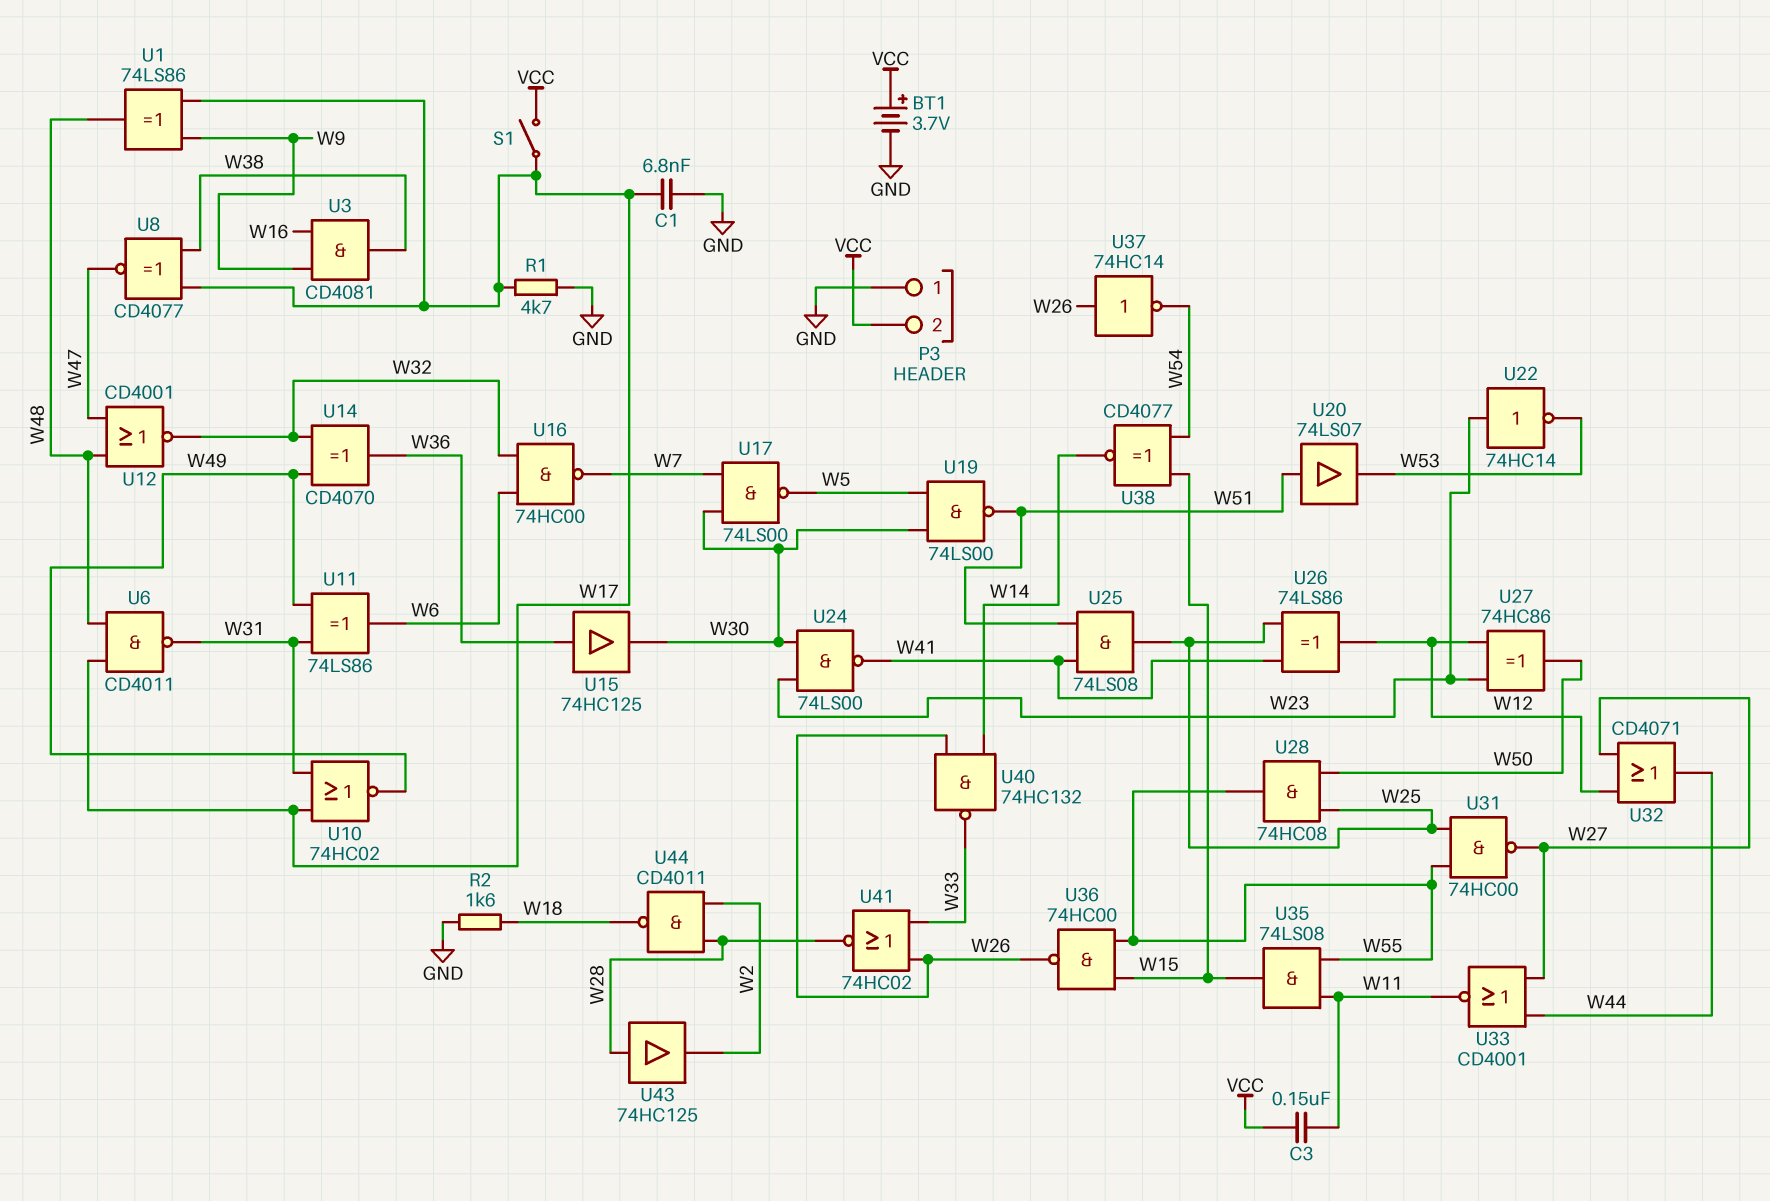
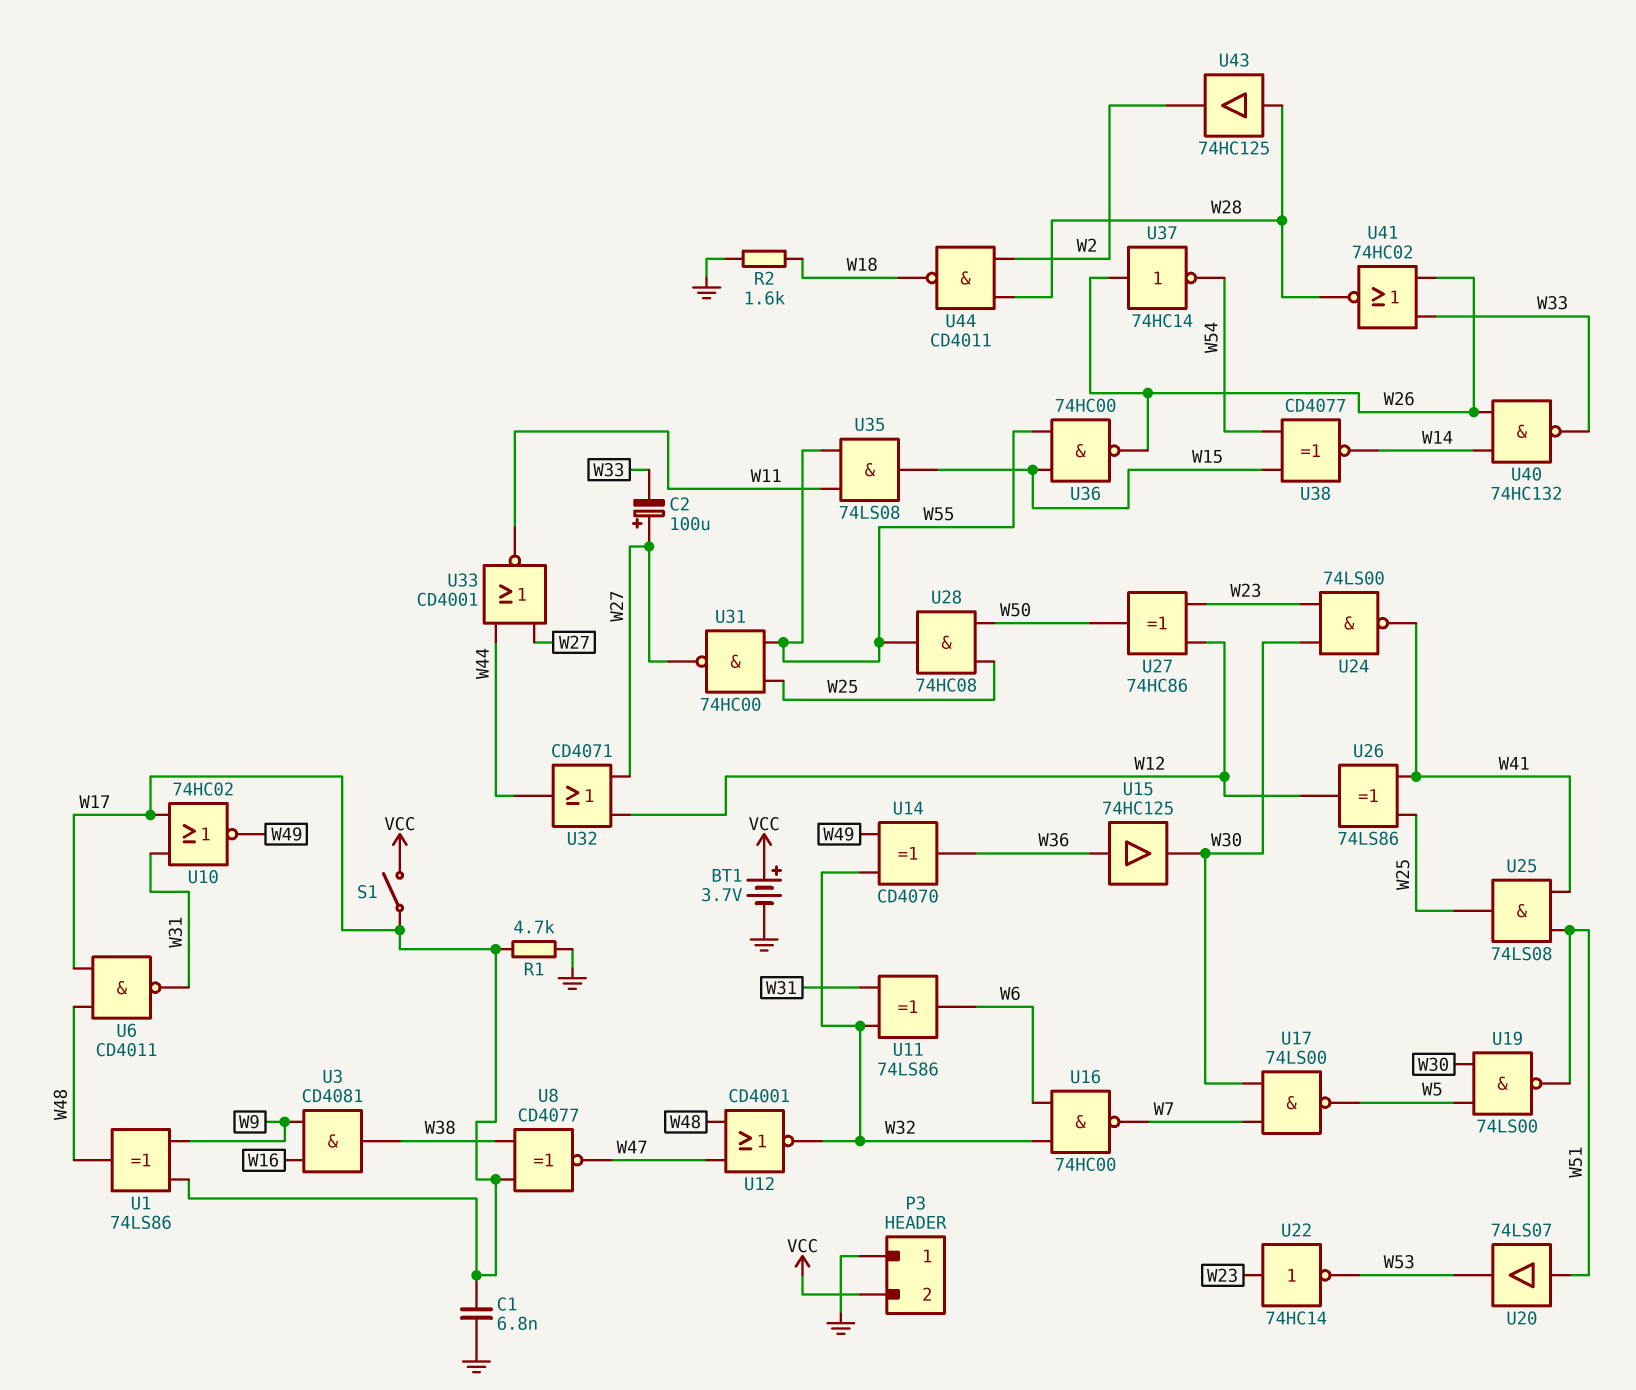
C2: none -> 100uF (plus W27, minus W33)
C3: 150nF (VCC, W11) -> none
U11: XOR 74LS86 (in W31, in W49, out W6) -> XOR 74LS86 (in W31, in W32, out W6)

